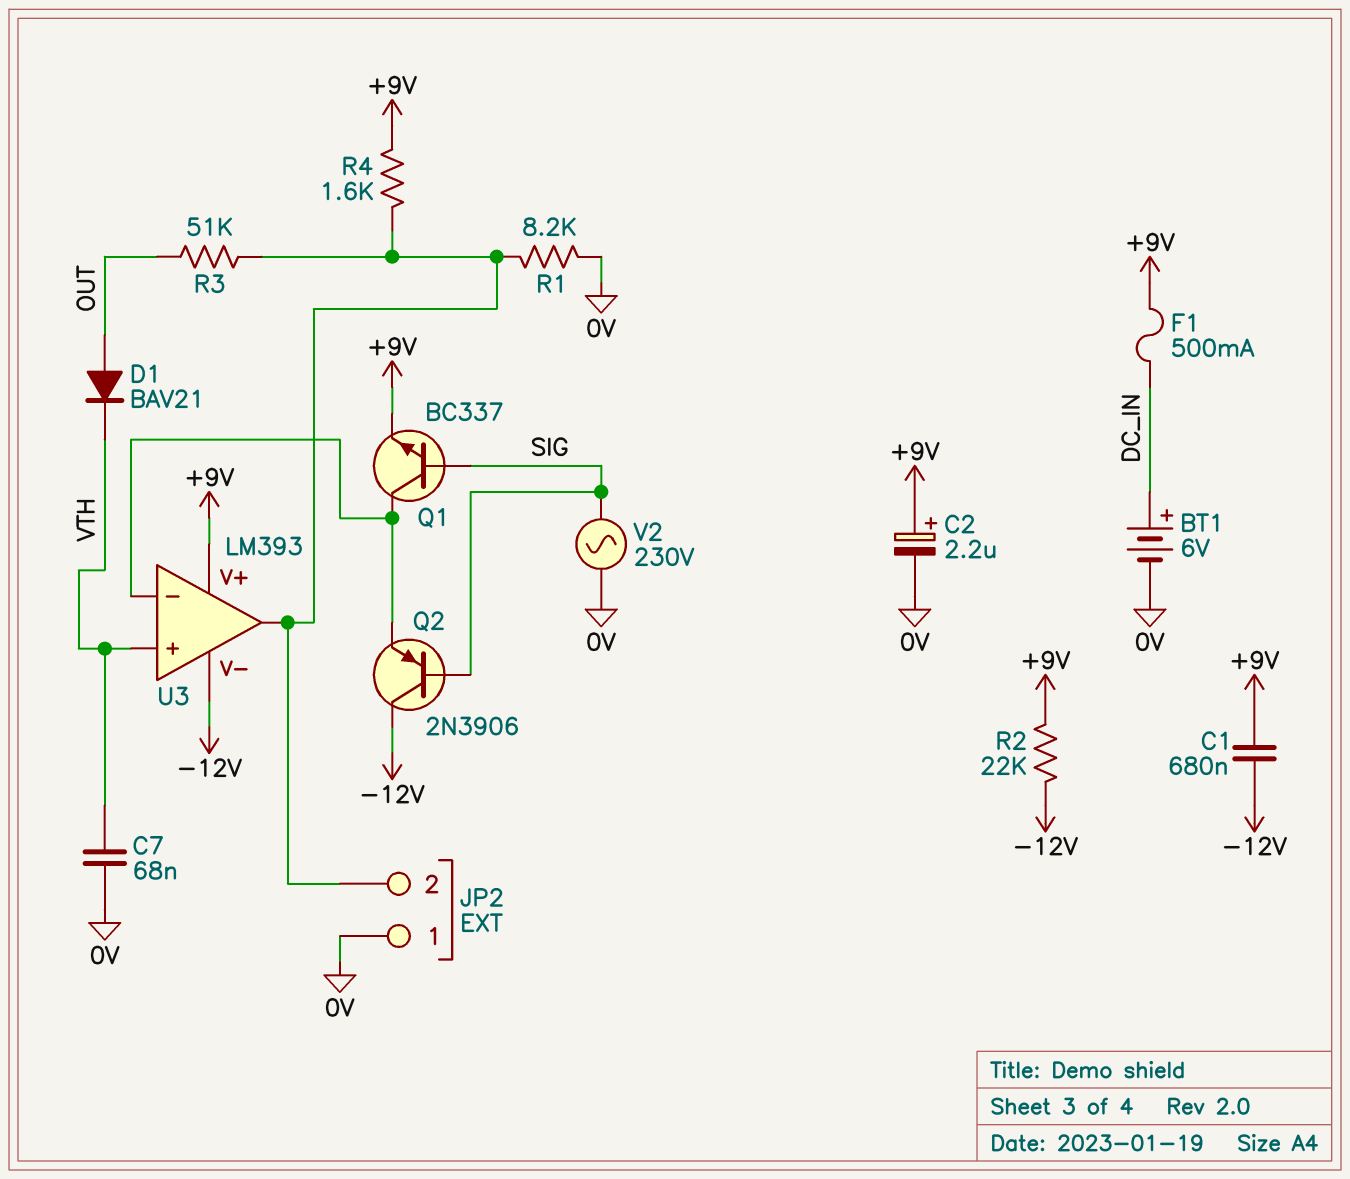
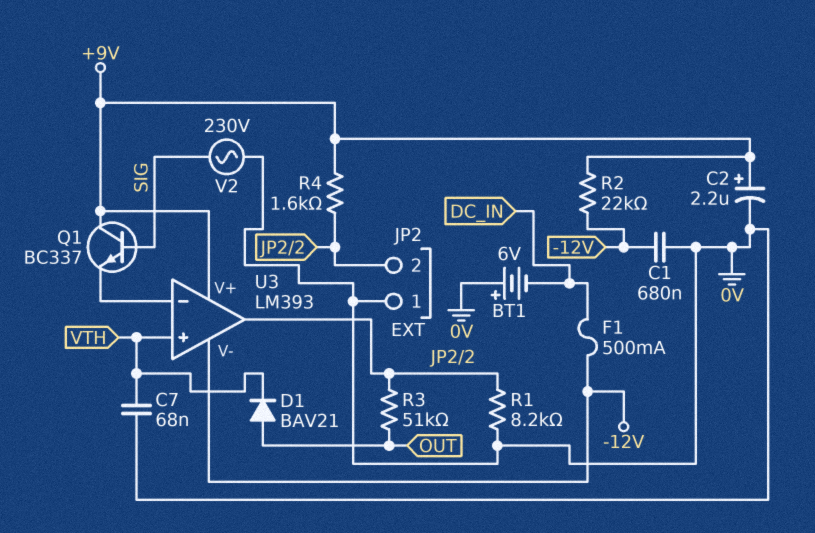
BT1: 6V (plus DC_IN, minus 0V) -> 6V (plus 0V, minus DC_IN)
C1: 680nF (+9V, -12V) -> 680nF (-12V, 0V)
F1: 500mA (+9V, DC_IN) -> 500mA (-12V, DC_IN)
Q1: NPN BC337 (B SIG, C U3/in-, E +9V) -> NPN BC337 (B SIG, C +9V, E U3/in-)
Q2: PNP 2N3906 (B SIG, C -12V, E U3/in-) -> none

